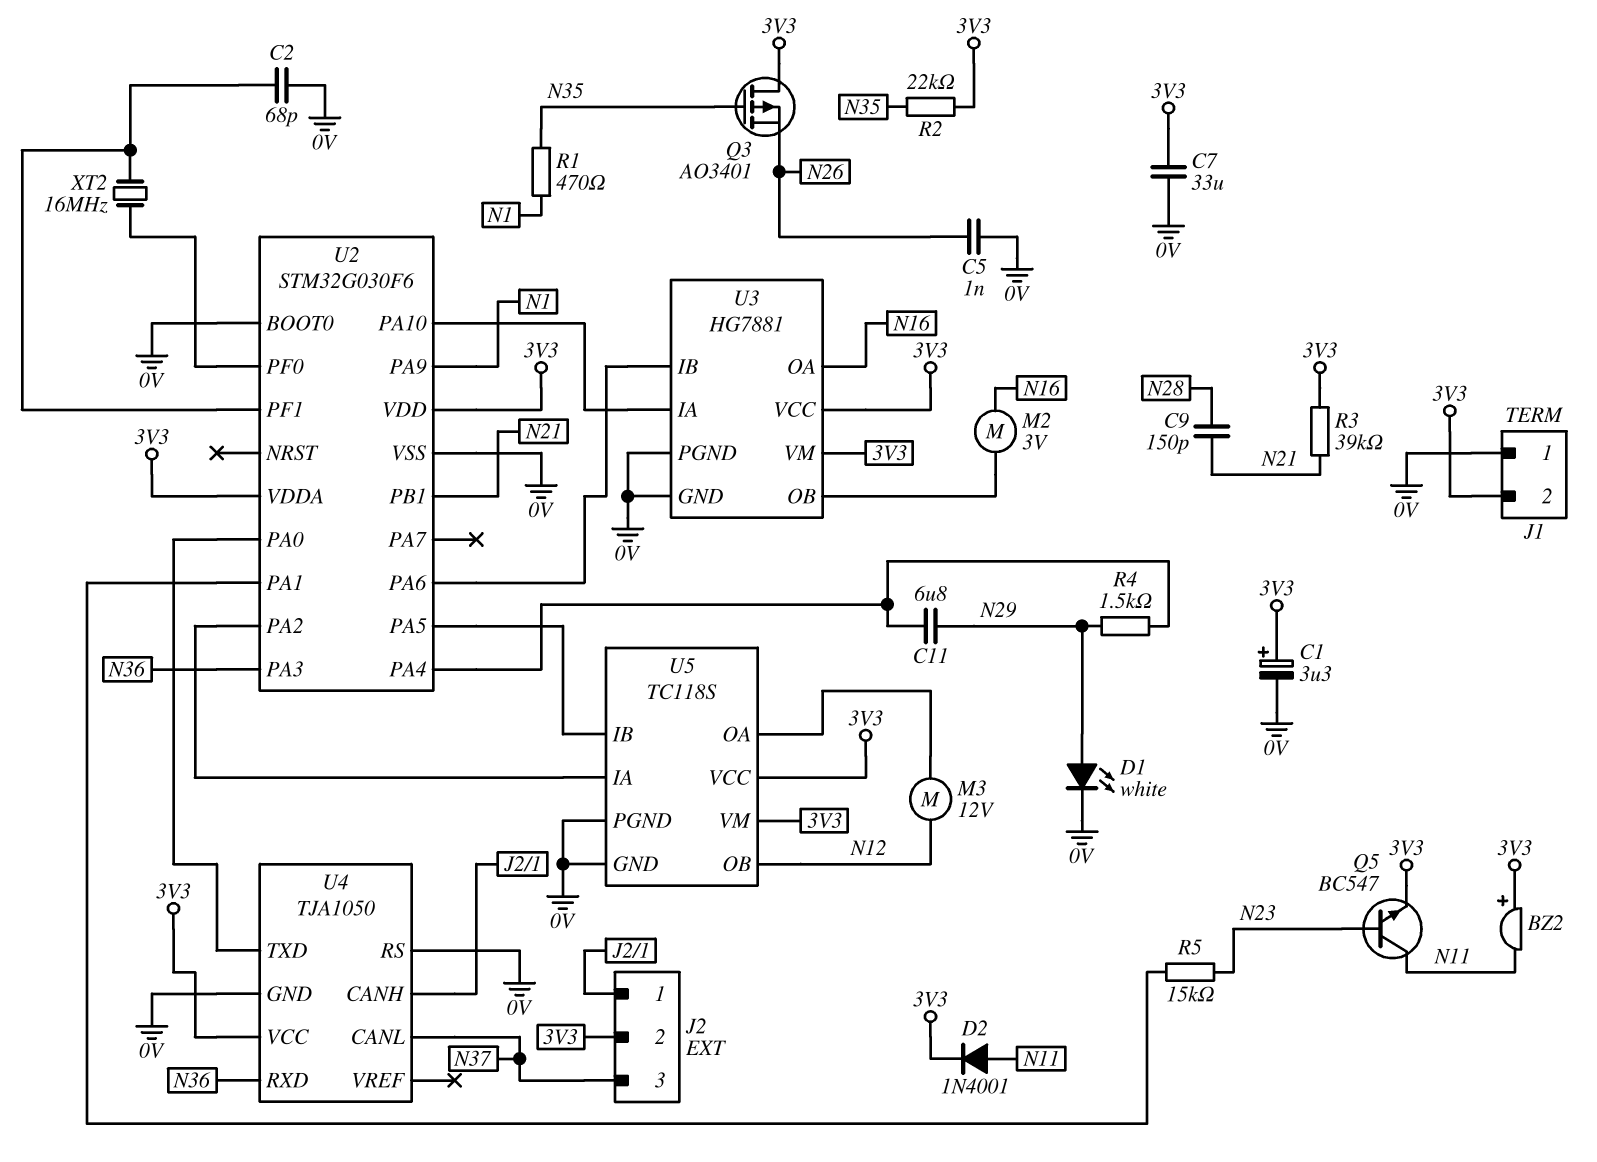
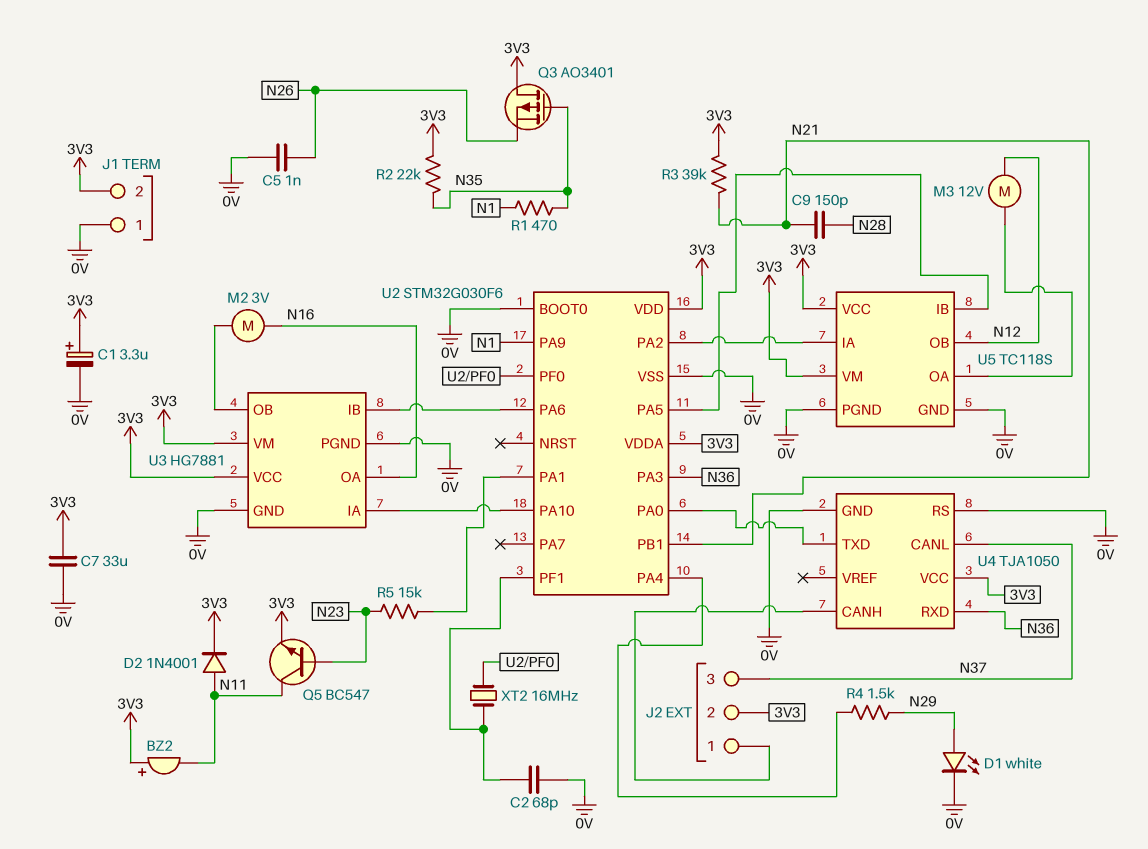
C11: 6.8uF (N29, U2/PA4) -> none

